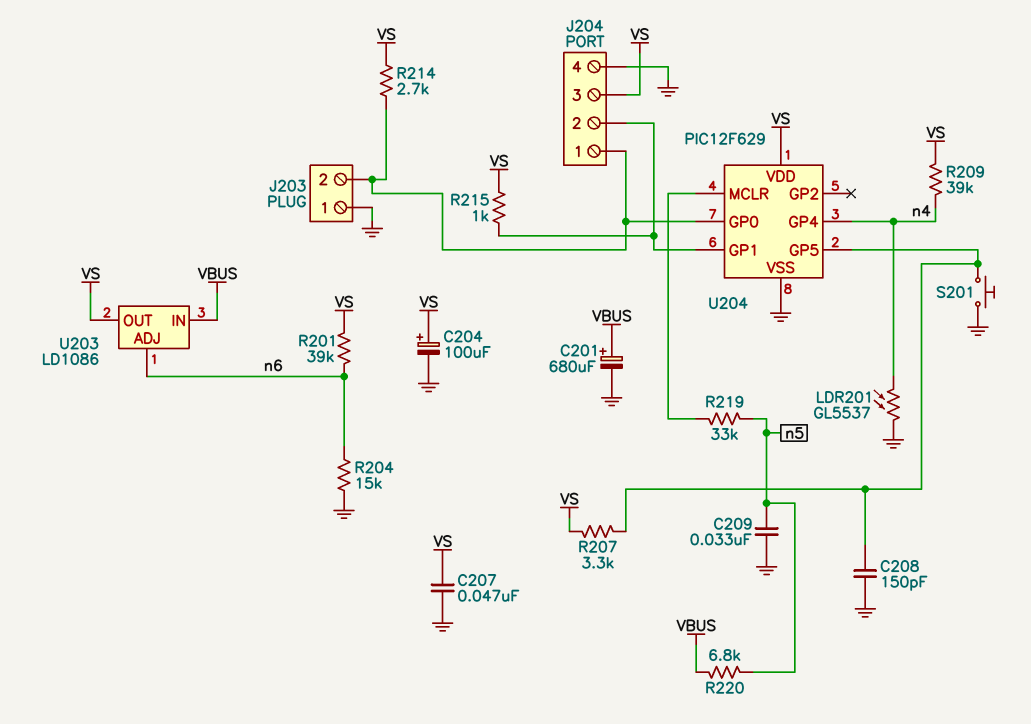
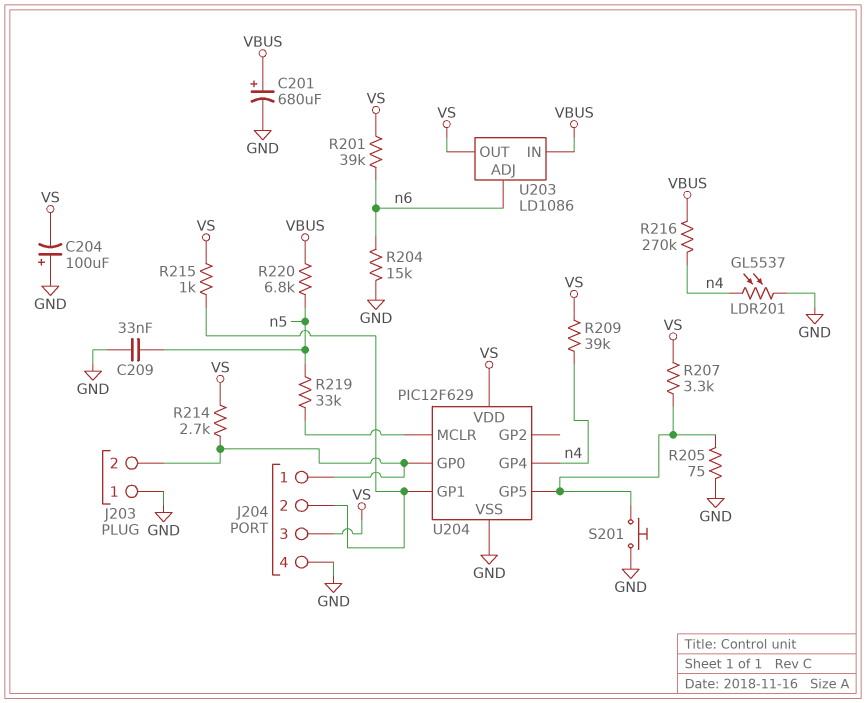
C204: 100uF (plus VS, minus GND) -> 100uF (plus GND, minus VS)
C207: 47nF (GND, VS) -> none
C208: 150pF (GND, U204/GP5) -> none
R205: none -> 75 (GND, U204/GP5)
R216: none -> 270k (VBUS, n4)

